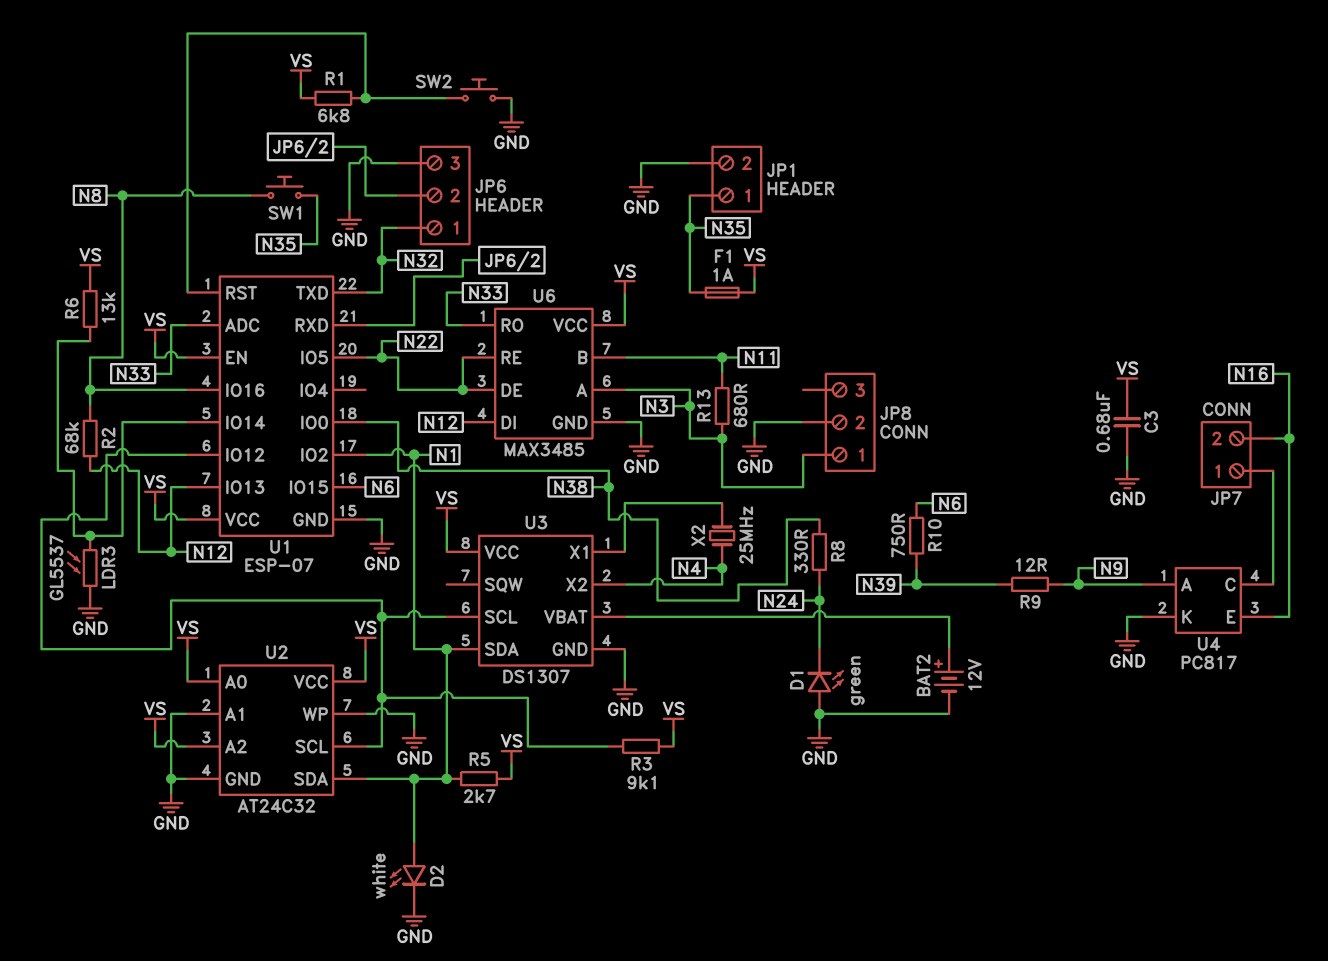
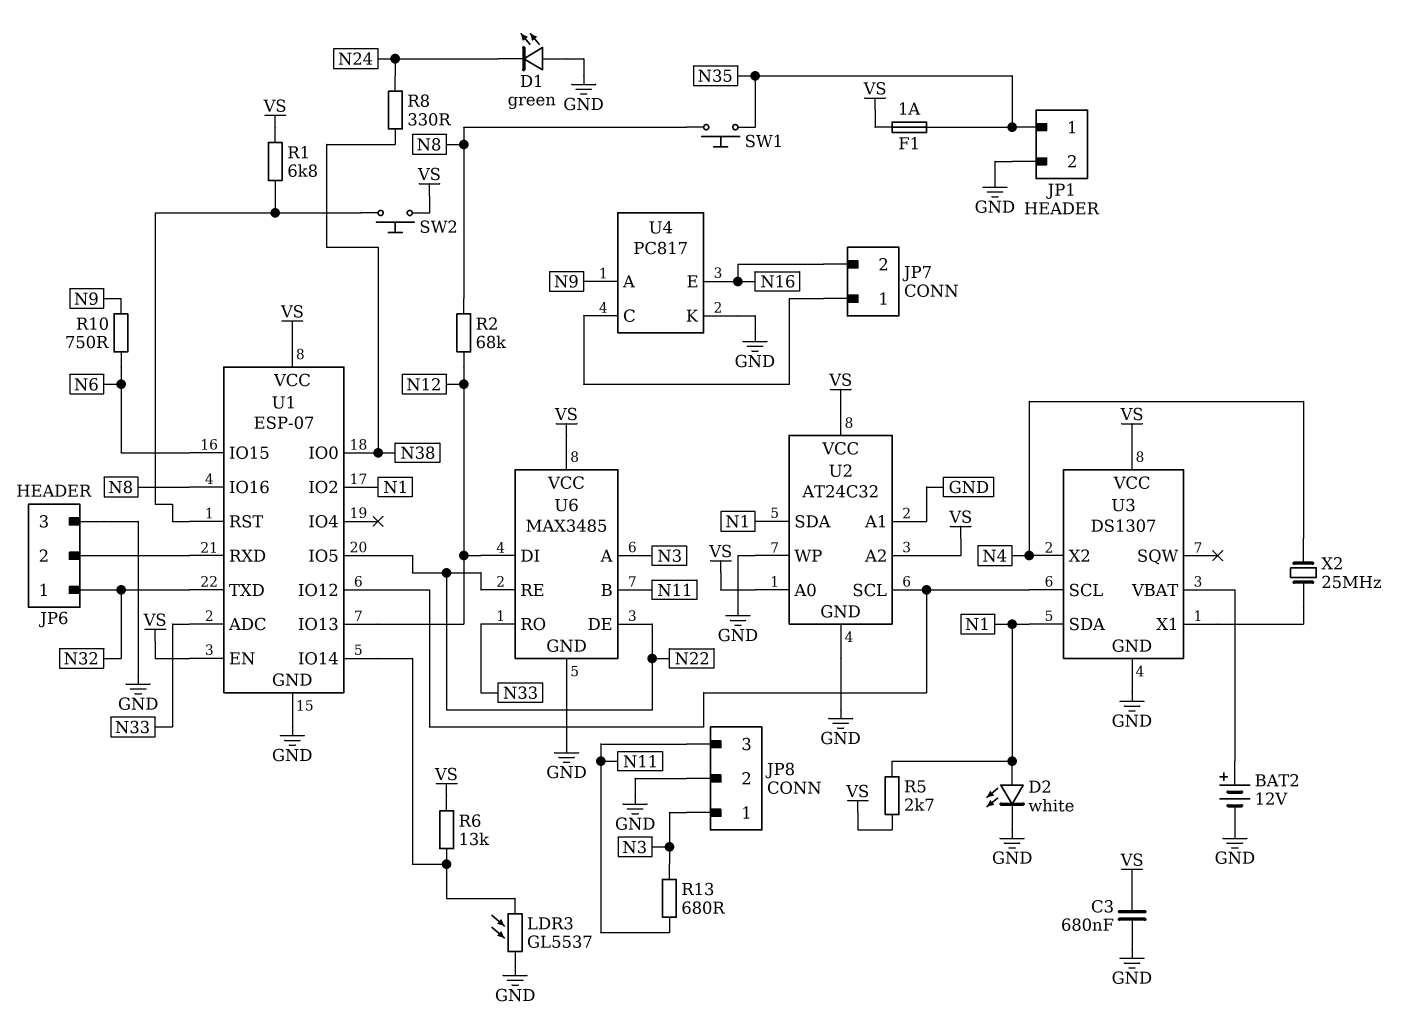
JP8 pin 3: none -> N11
R3: 9.1k (U1/IO12, VS) -> none
R9: 12 (N9, N39) -> none
R10: 750 (N6, N39) -> 750 (N6, N9)
SW2: button (GND, U1/RST) -> button (U1/RST, VS)

